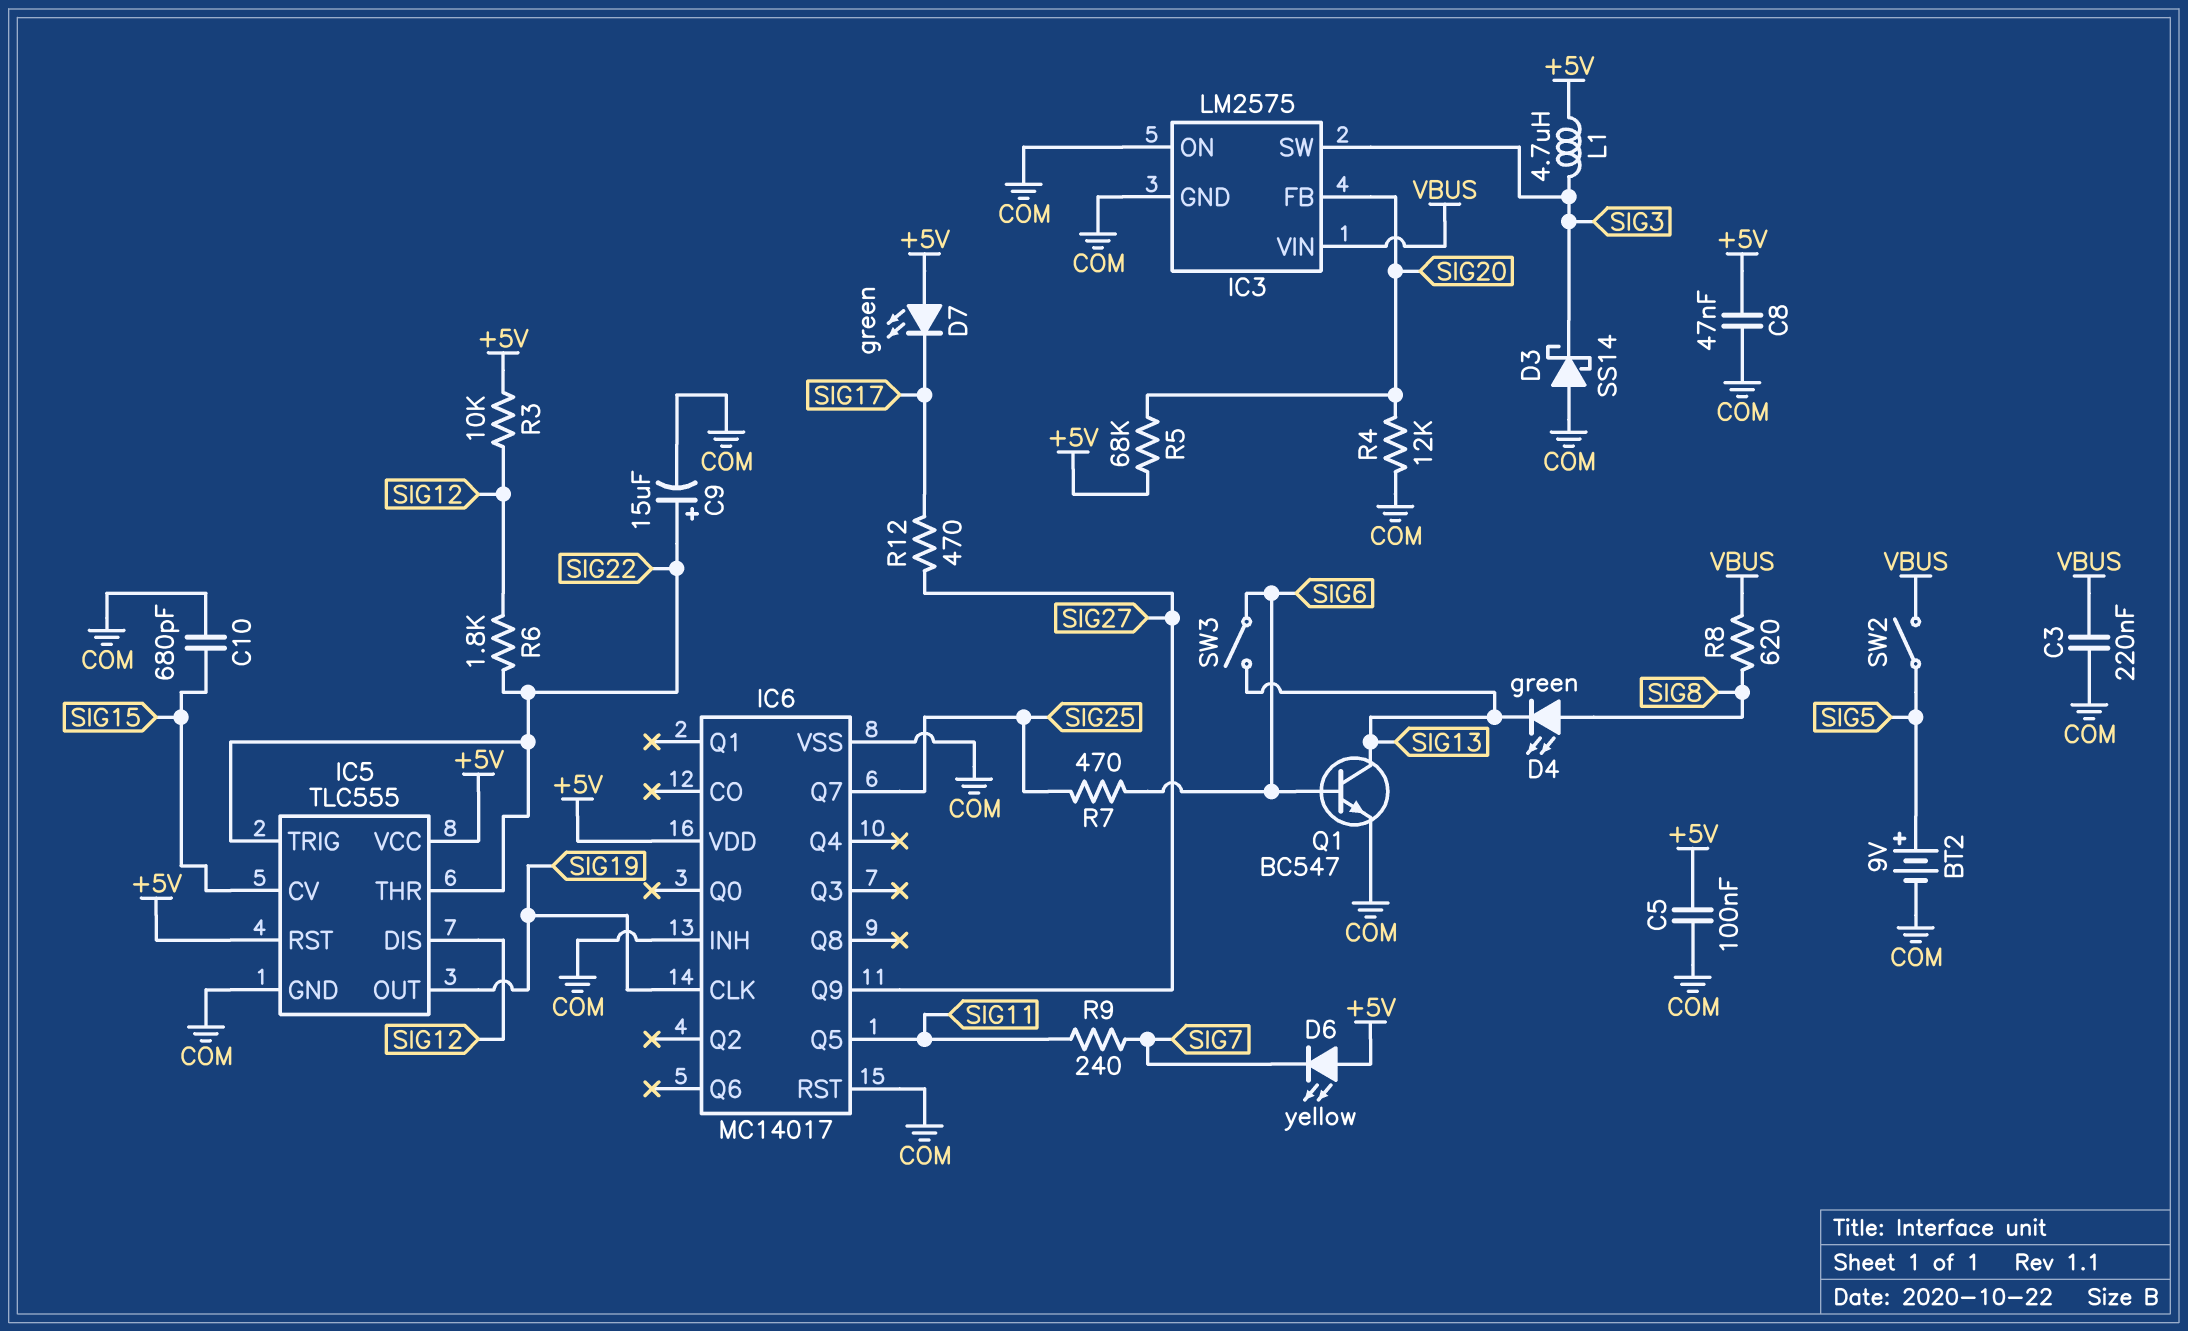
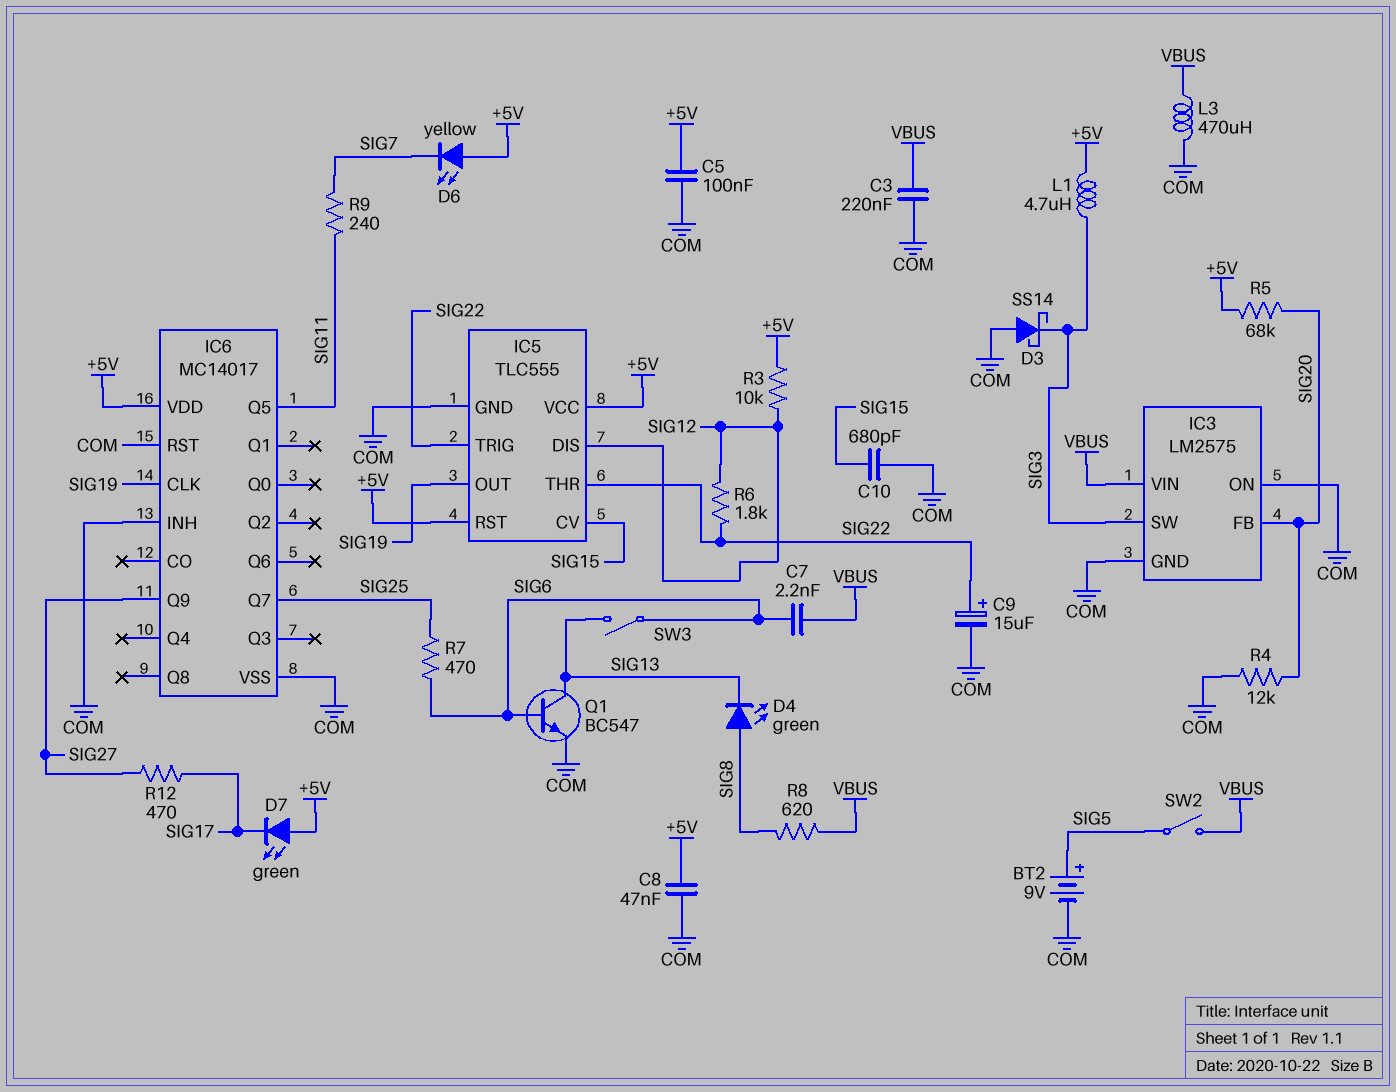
C7: none -> 2.2nF (SIG6, VBUS)
L3: none -> 470uH (COM, VBUS)

